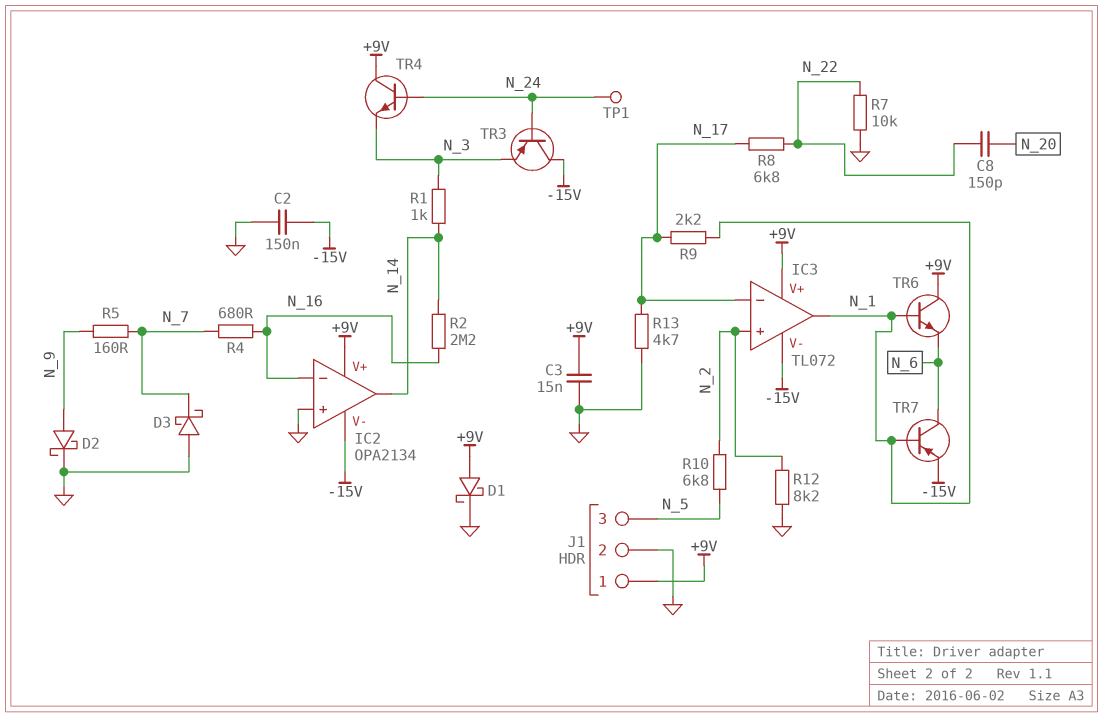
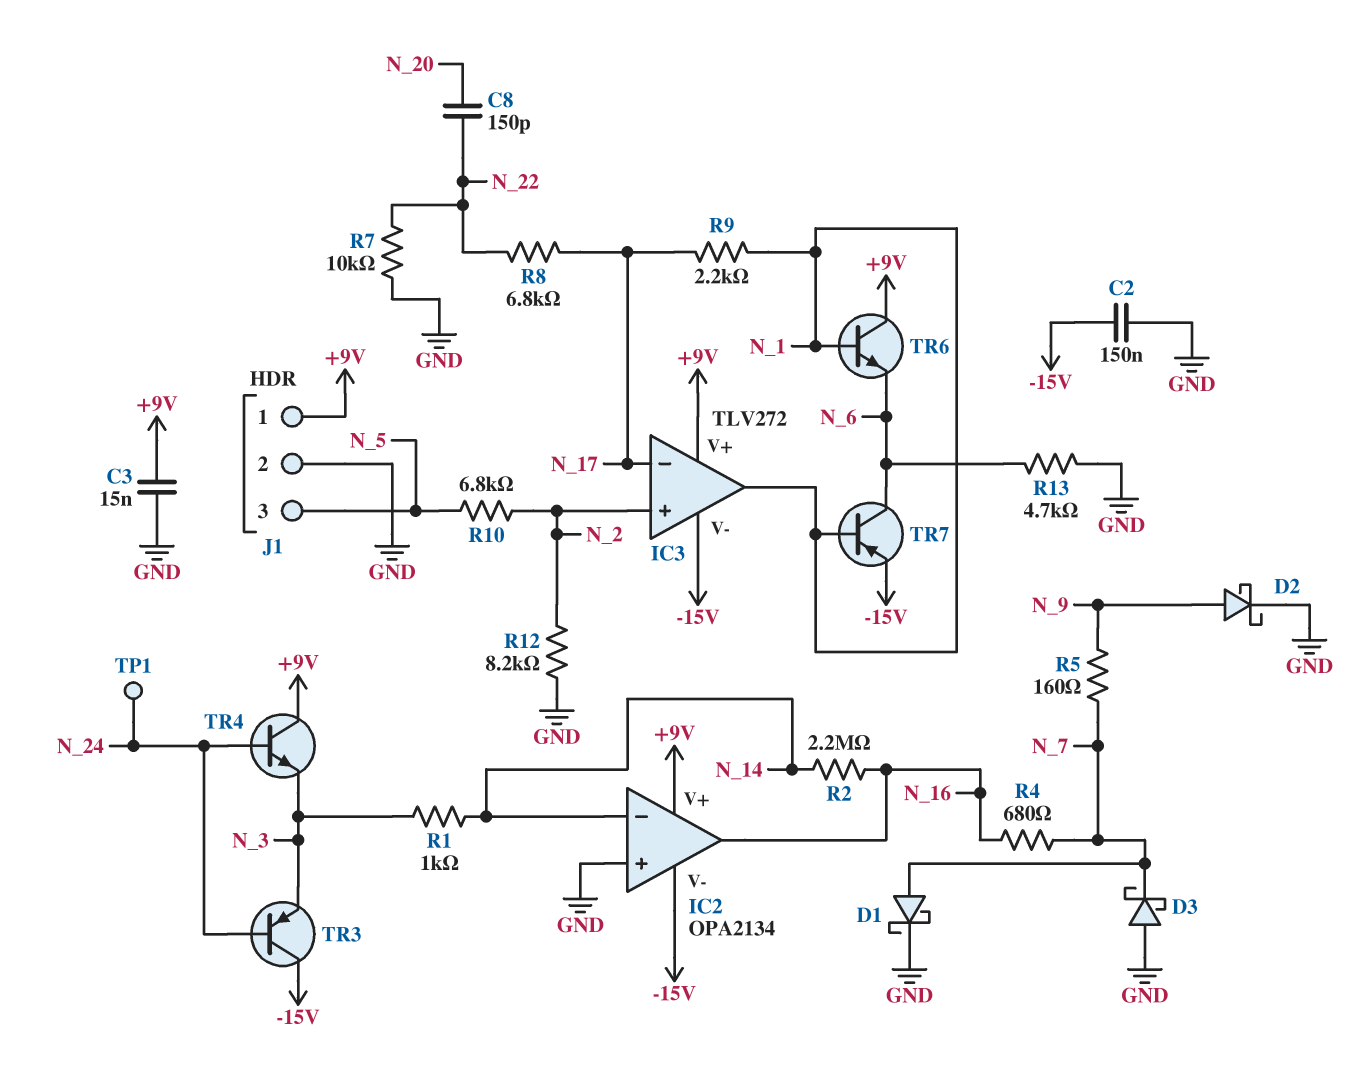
D1: schottky (A +9V, K GND) -> schottky (A N_7, K GND)
IC2 pin in-: N_16 -> N_14
IC2 pin out: N_14 -> N_16
IC3: TL072 -> TLV272
R13: 4.7k (GND, N_17) -> 4.7k (GND, N_6)

